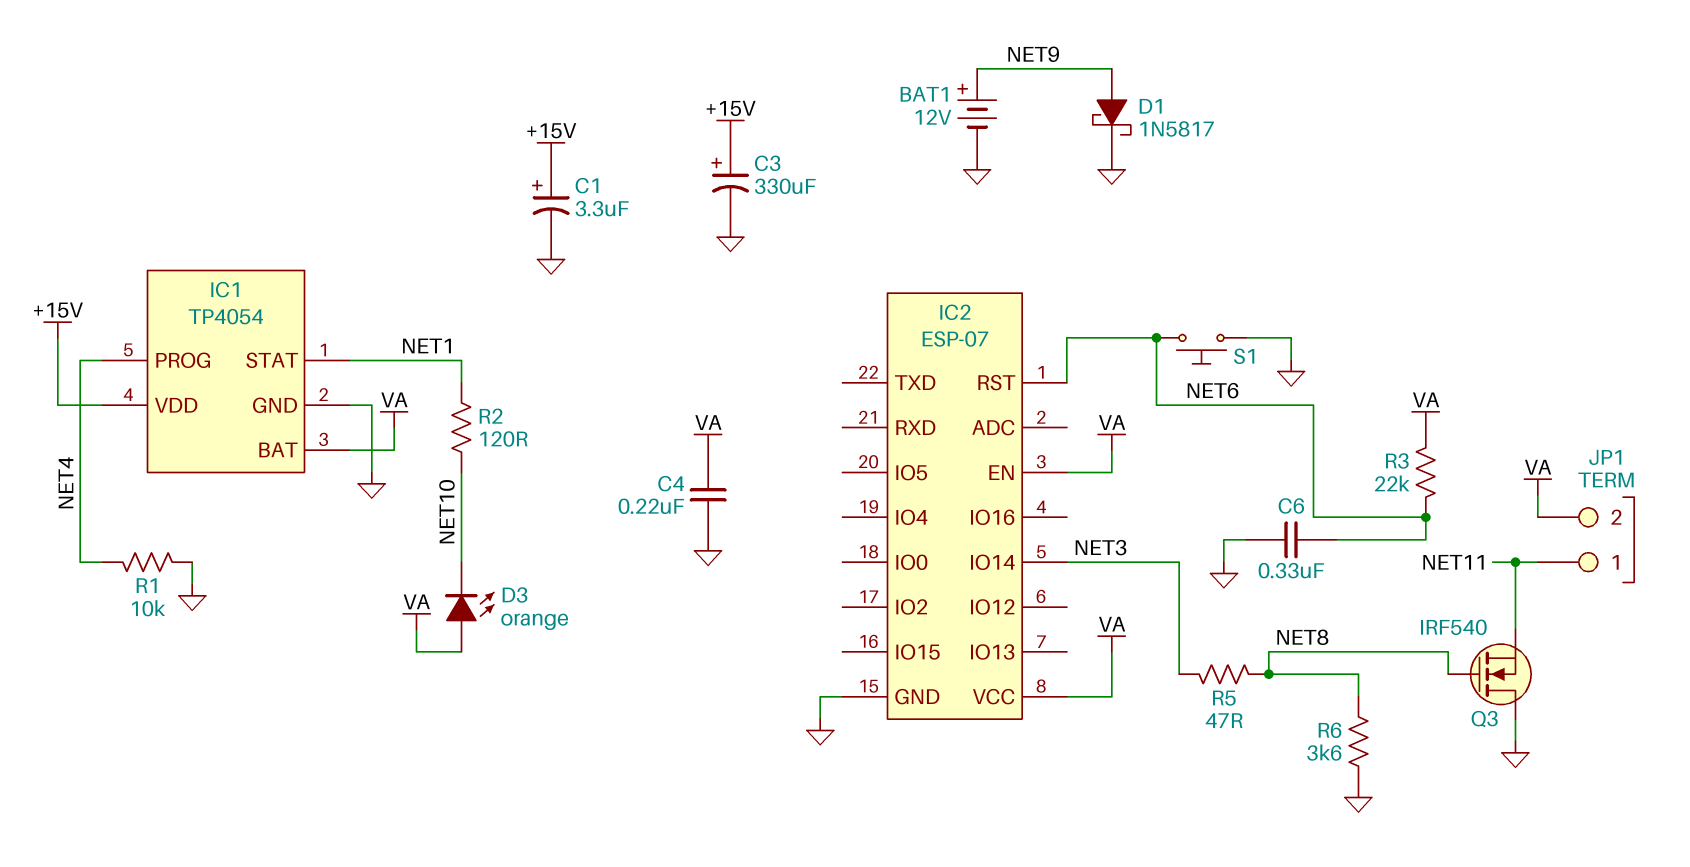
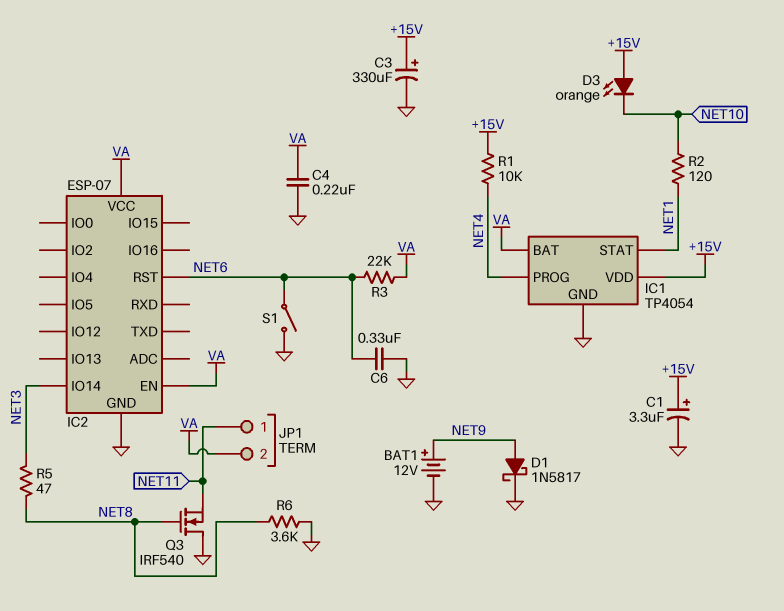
D3: LED orange (A VA, K NET10) -> LED orange (A +15V, K NET10)
R1: 10k (GND, NET4) -> 10k (+15V, NET4)
S1: button (GND, NET6) -> switch (GND, NET6)

